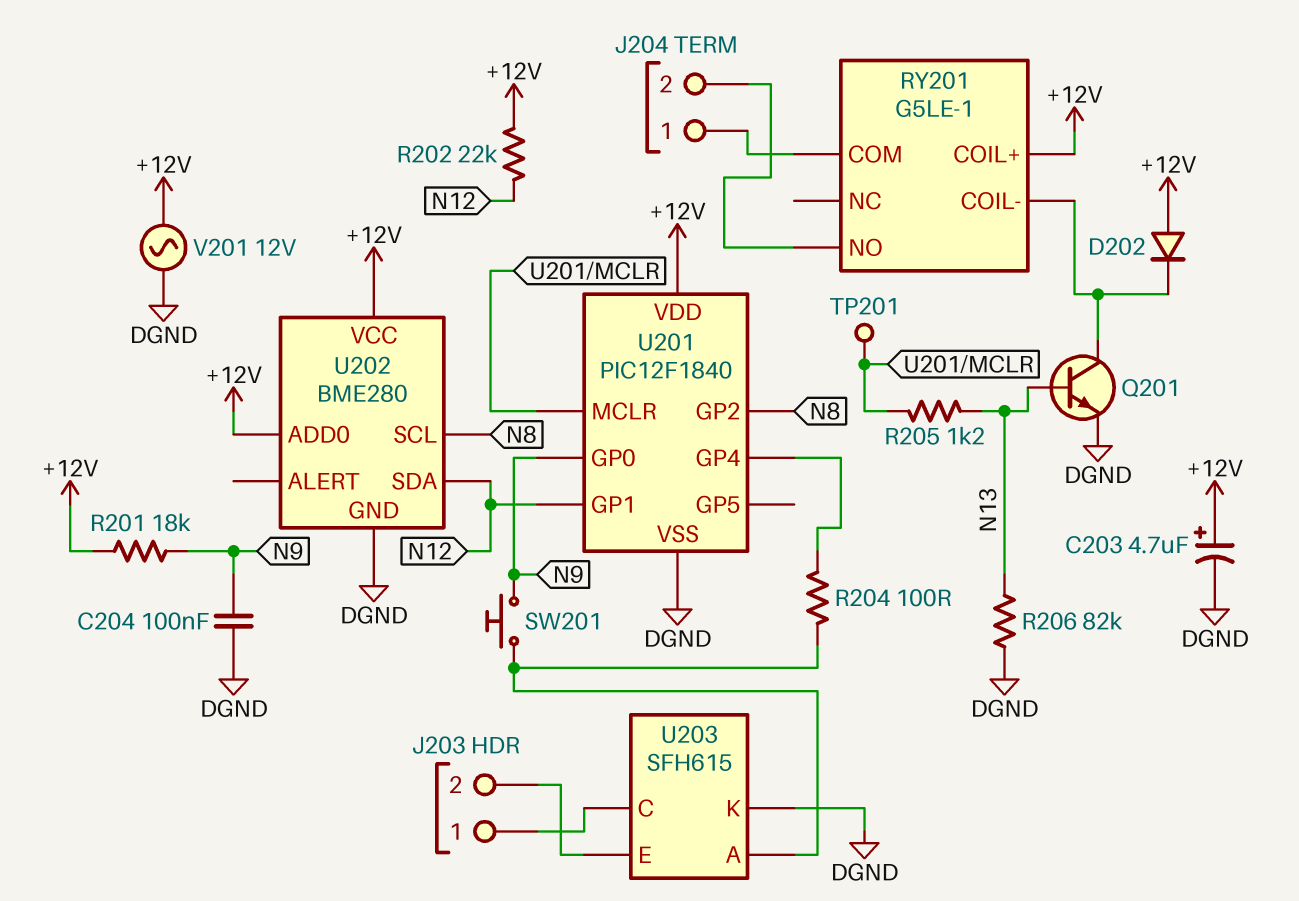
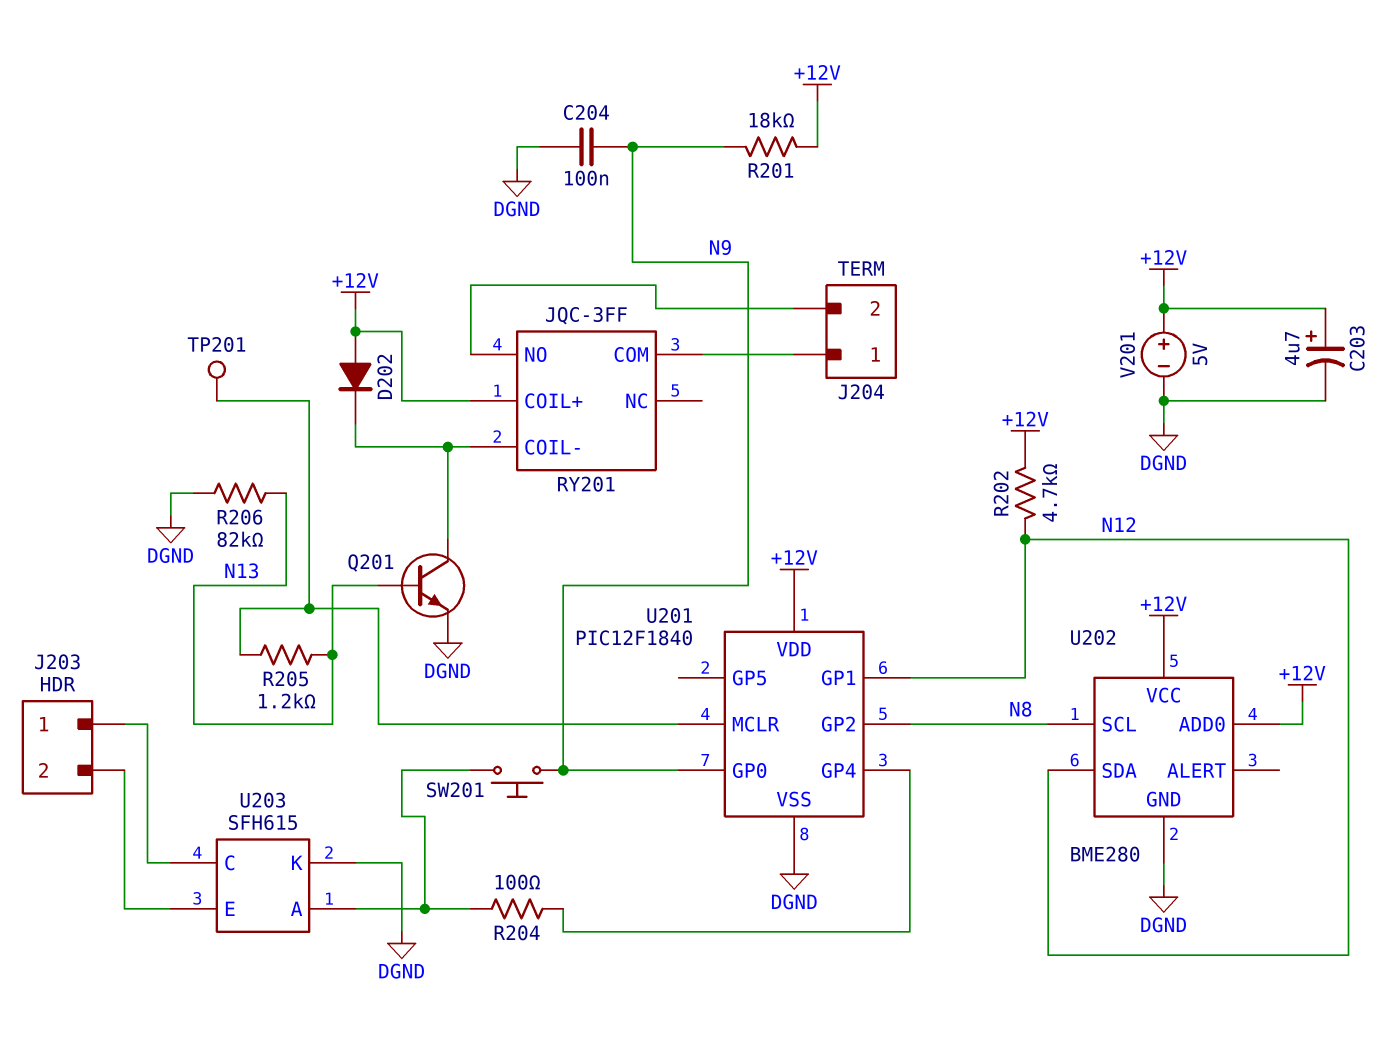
R202: 22k (+12V, N12) -> 4.7k (+12V, N12)
RY201: G5LE-1 -> JQC-3FF
V201: AC 12V (+12V, DGND) -> 5V (plus +12V, minus DGND)

